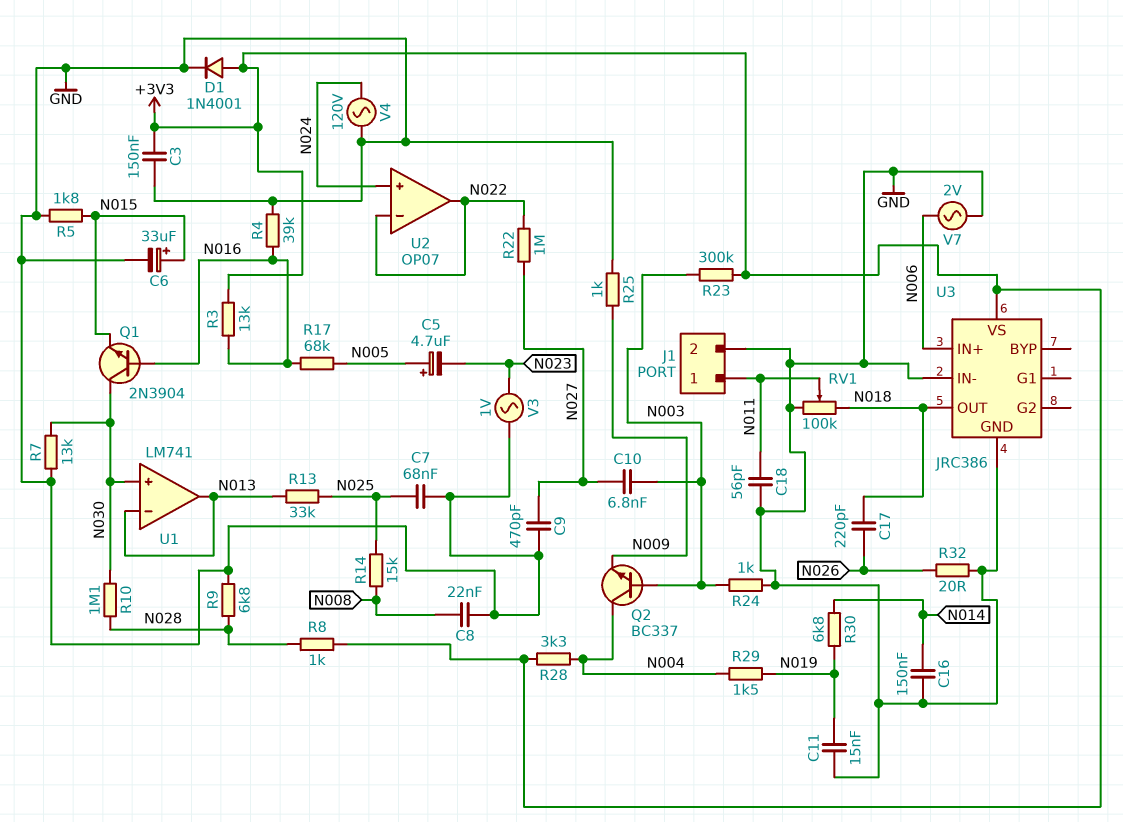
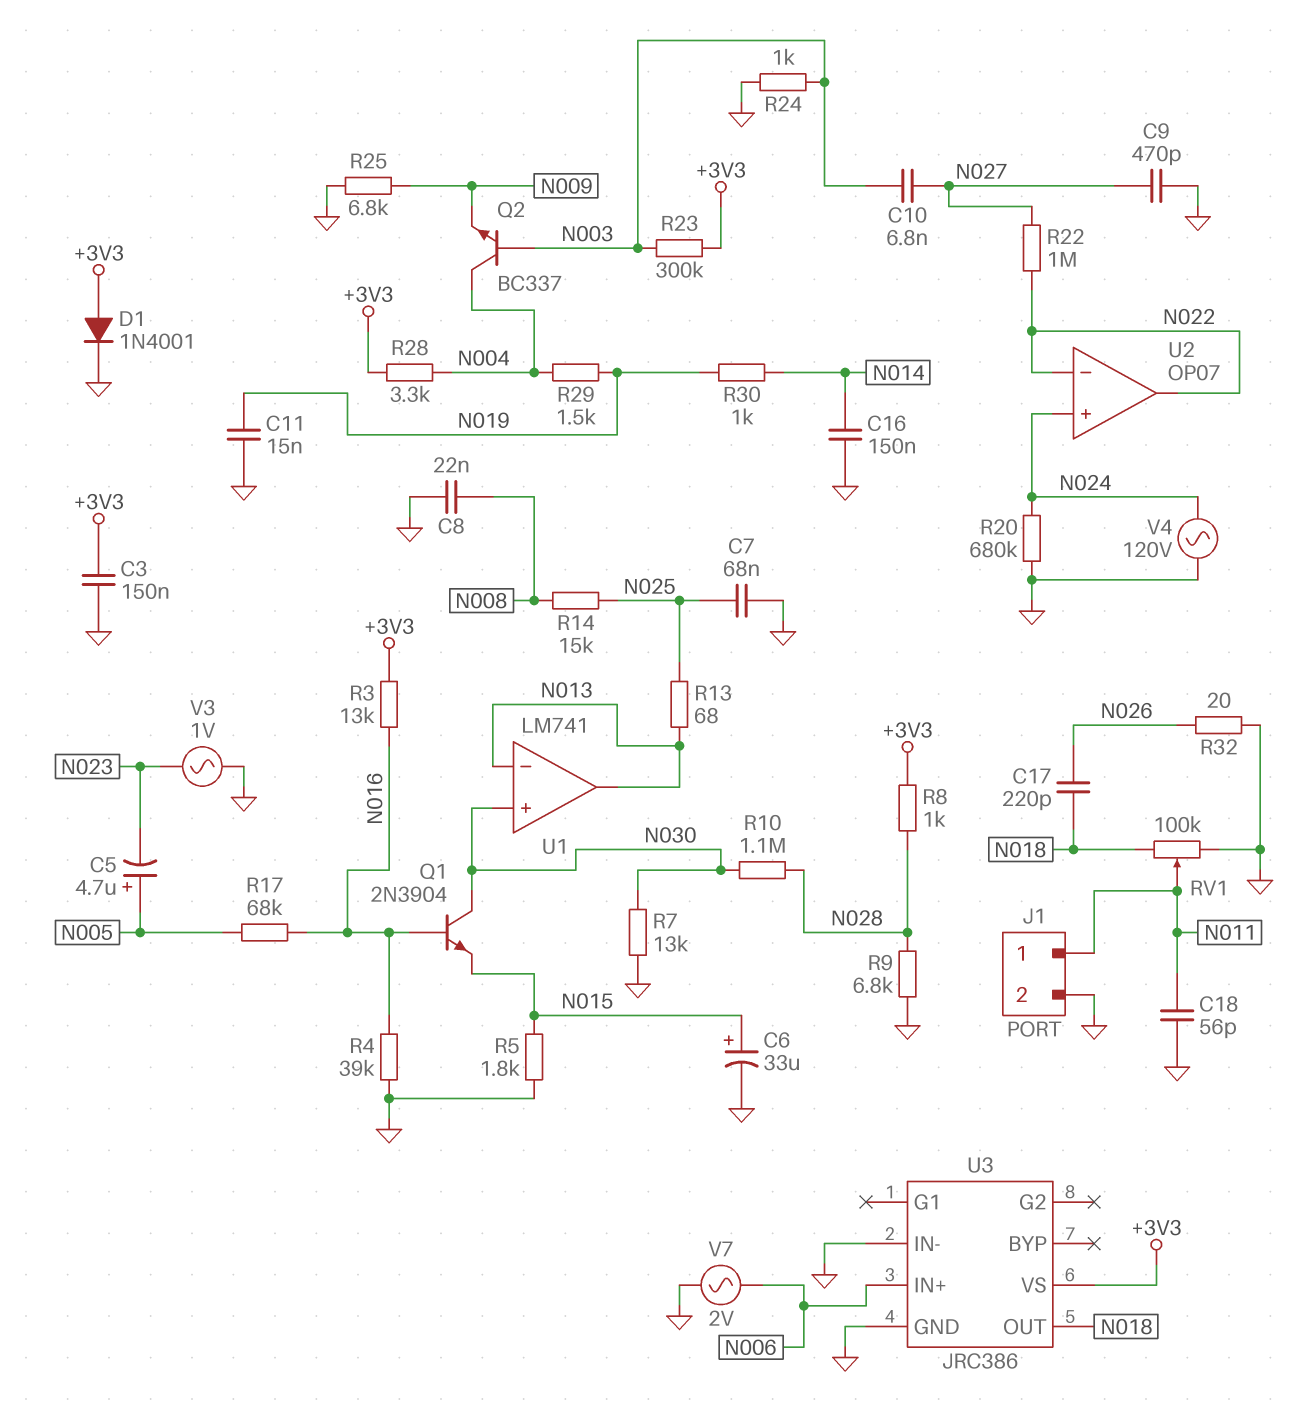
R13: 33k (N013, N025) -> 68 (N013, N025)
R20: none -> 680k (GND, N024)
R25: 1k (GND, N009) -> 6.8k (GND, N009)
R30: 6.8k (N014, N019) -> 1k (N014, N019)

